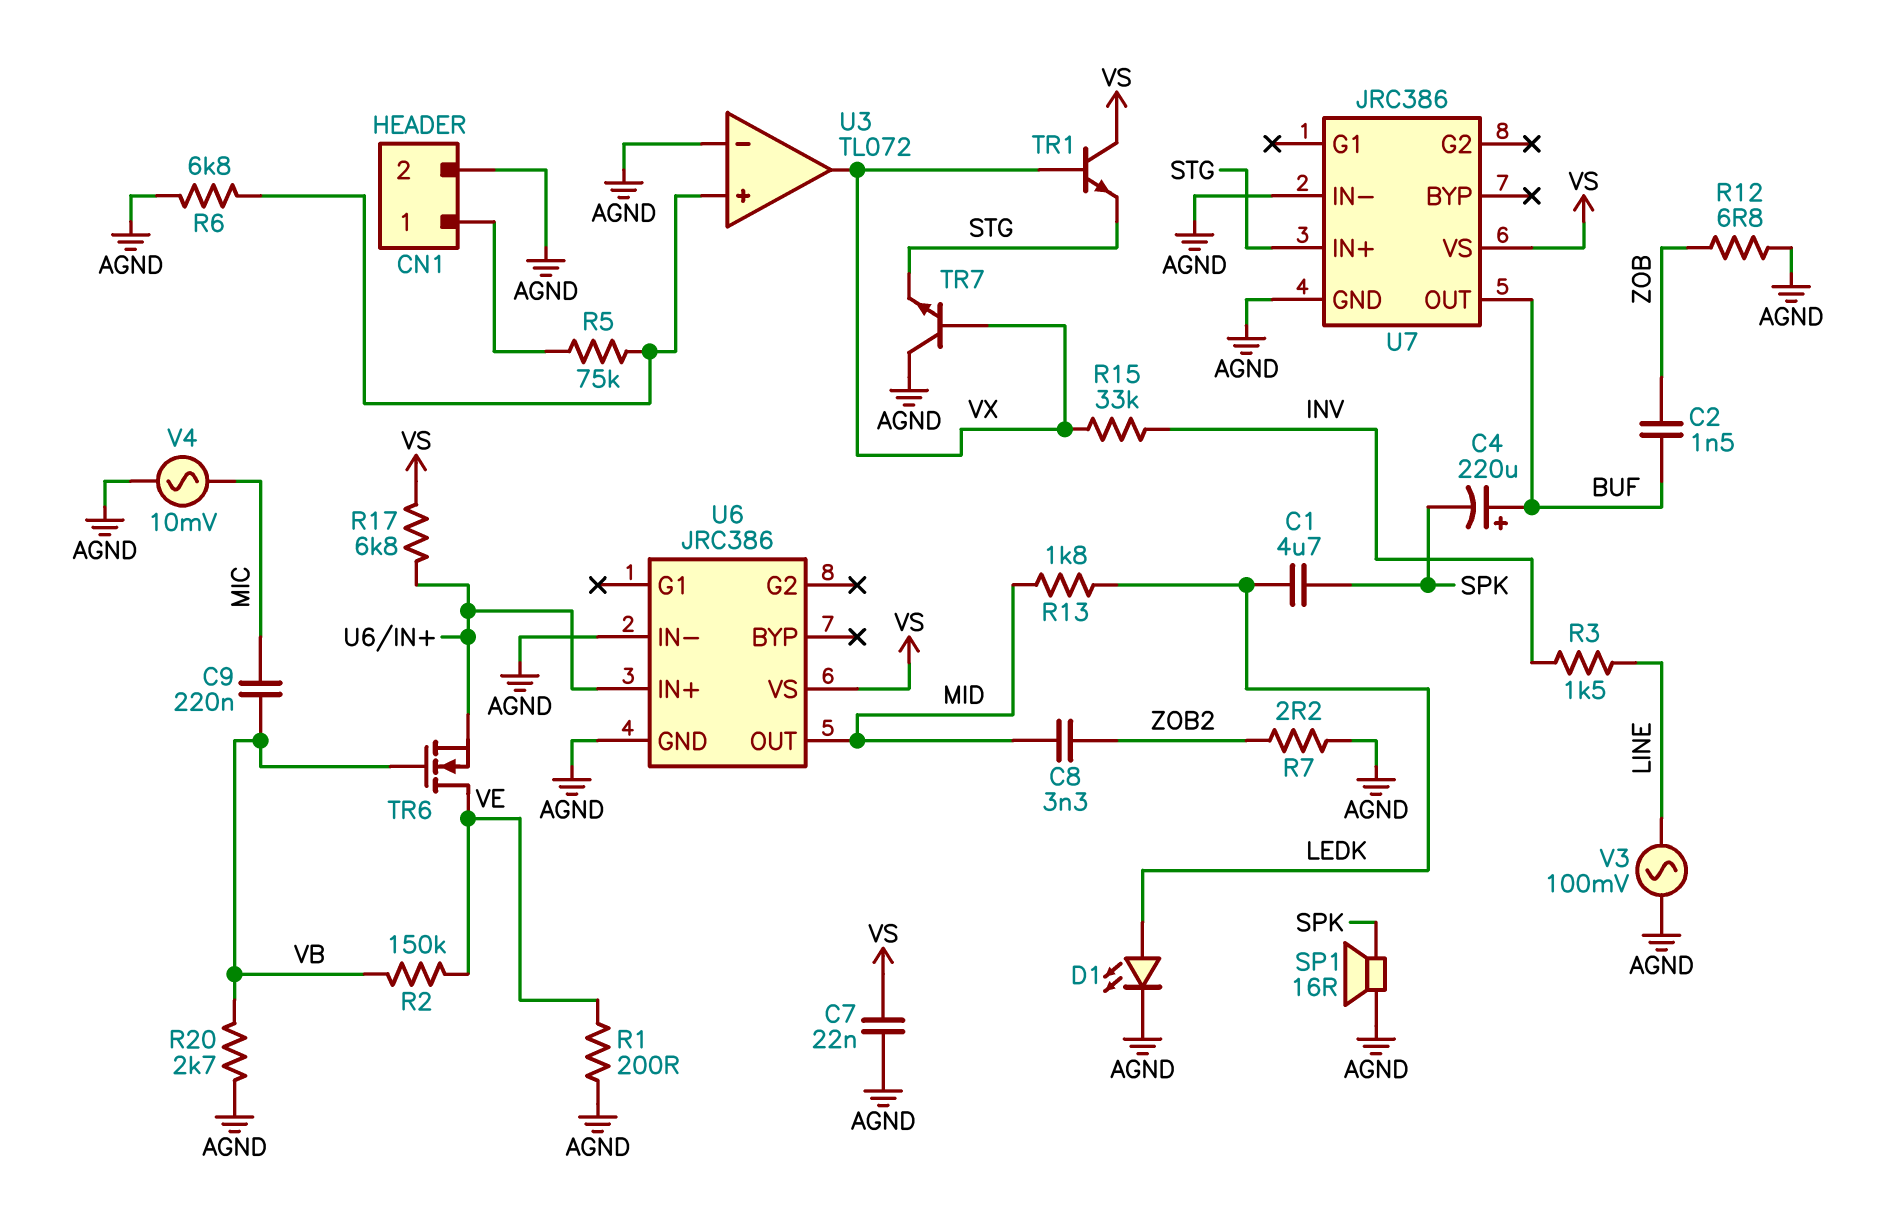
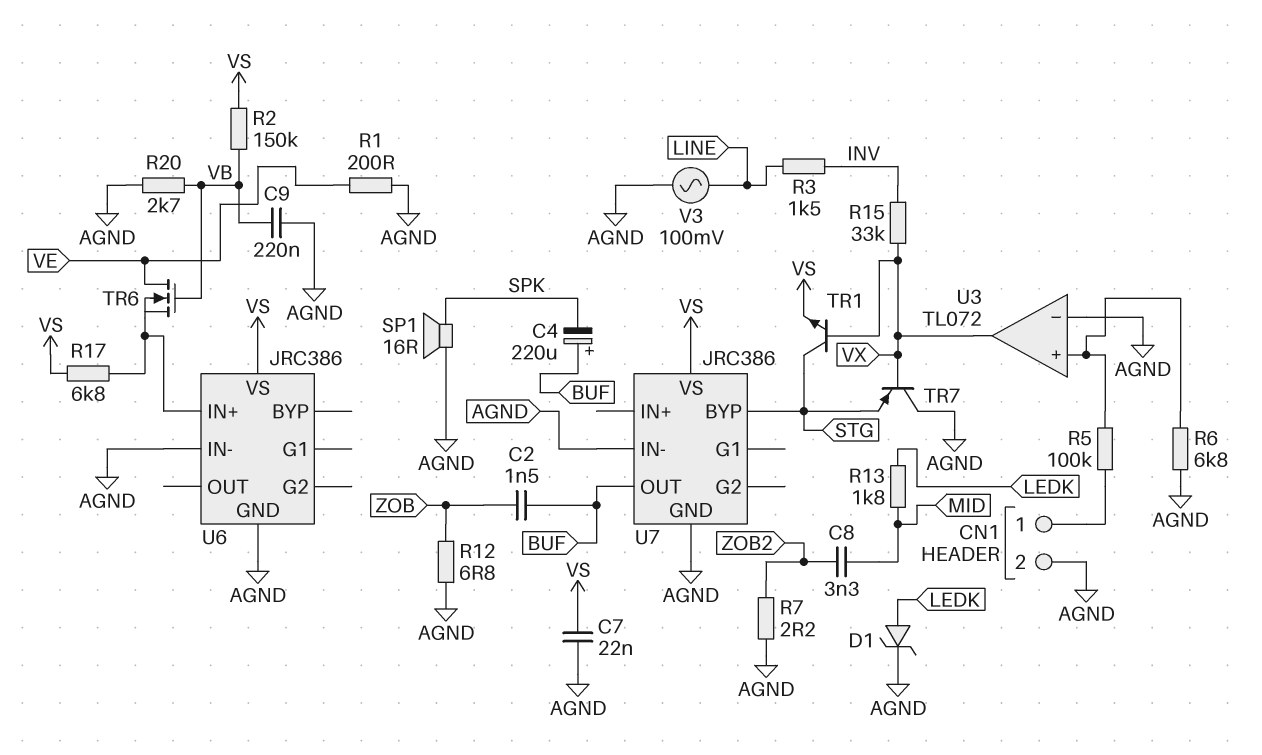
C1: 4.7uF (LEDK, SPK) -> none
C9: 220nF (MIC, VB) -> 220nF (AGND, VB)
D1: LED (A LEDK, K AGND) -> zener (A LEDK, K AGND)
R2: 150k (VB, VE) -> 150k (VB, VS)
R5: 75k (CN1/1, U3/in+) -> 100k (CN1/1, U3/in+)
TR1: NPN (B VX, C VS, E STG) -> NPN (B VX, C STG, E VS)
TR7: NPN (B VX, C AGND, E STG) -> PNP (B VX, C AGND, E STG)
U6 pin OUT: MID -> none
U7 pin BYP: none -> STG
U7 pin IN+: STG -> none
V4: AC 10mV (AGND, MIC) -> none

